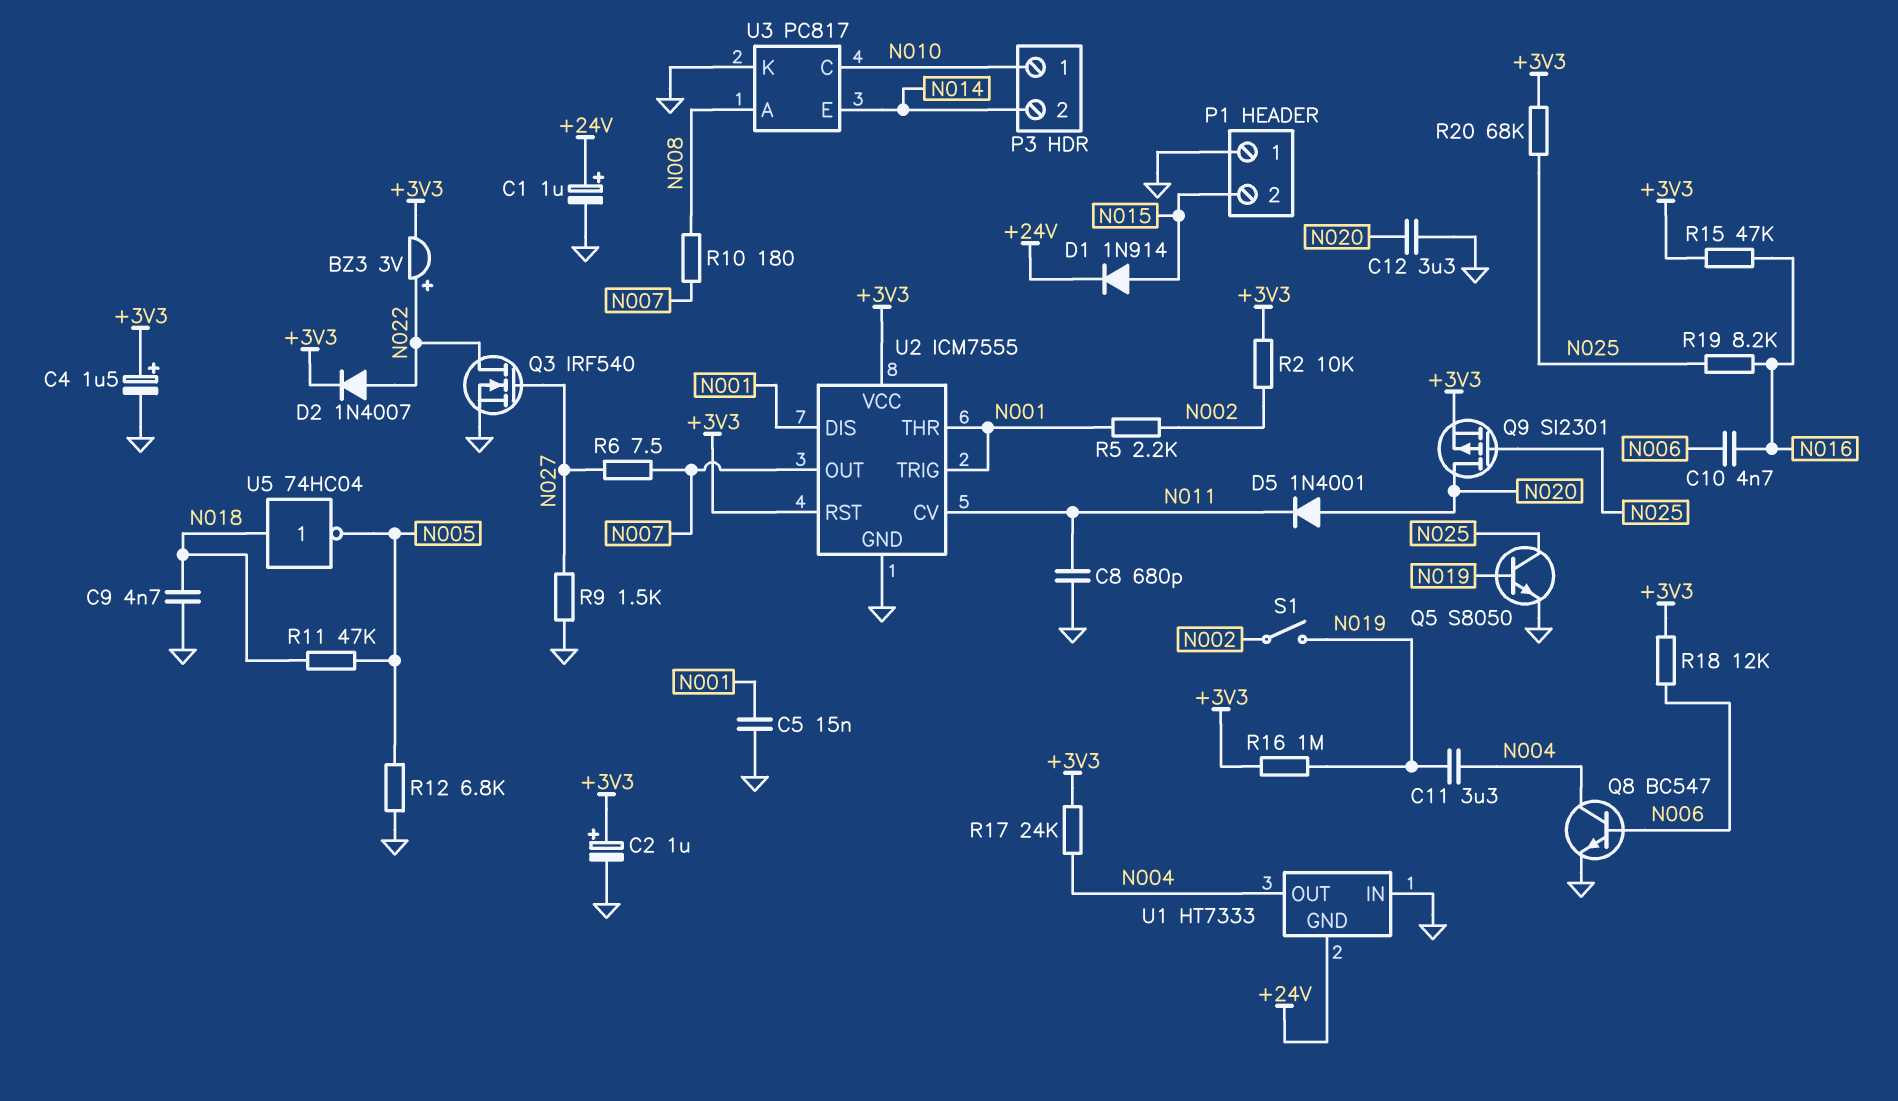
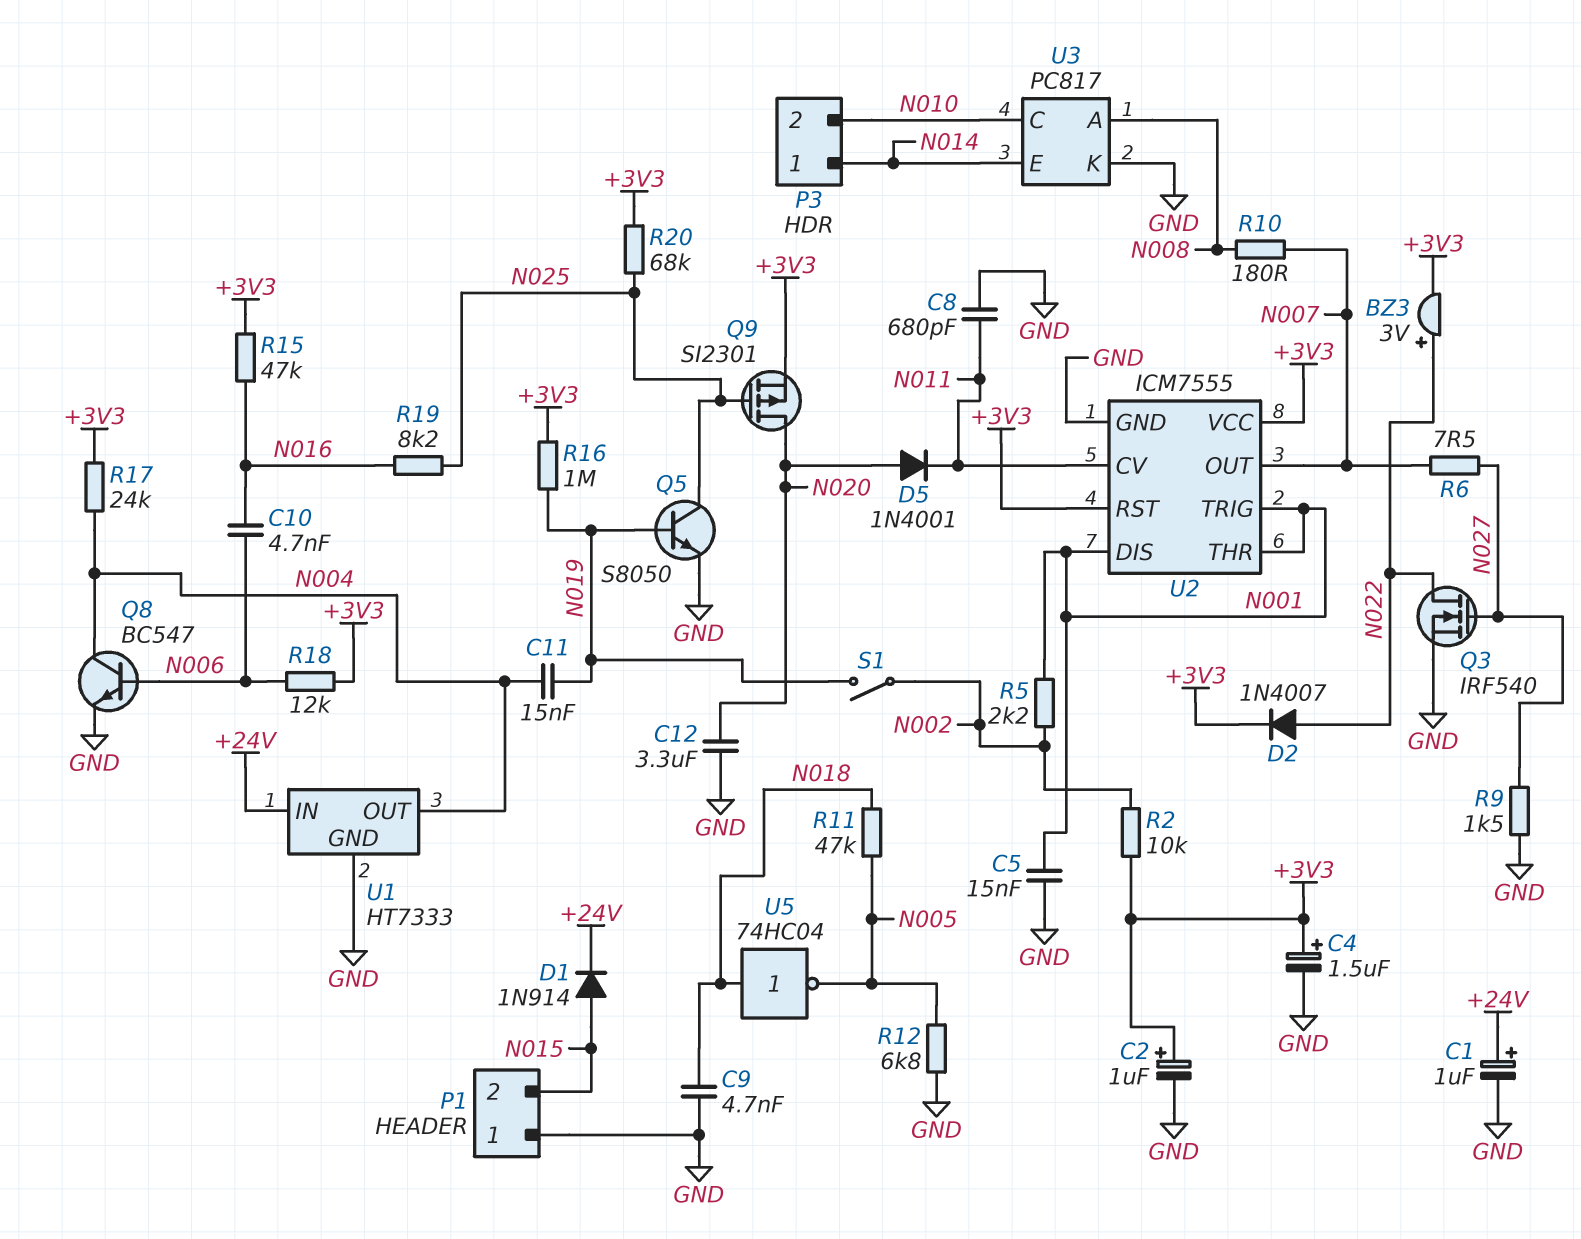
C11: 3.3uF (N004, N019) -> 15nF (N004, N019)
P3 pin 1: N010 -> N014
P3 pin 2: N014 -> N010
U1 pin GND: +24V -> GND
U1 pin IN: GND -> +24V

